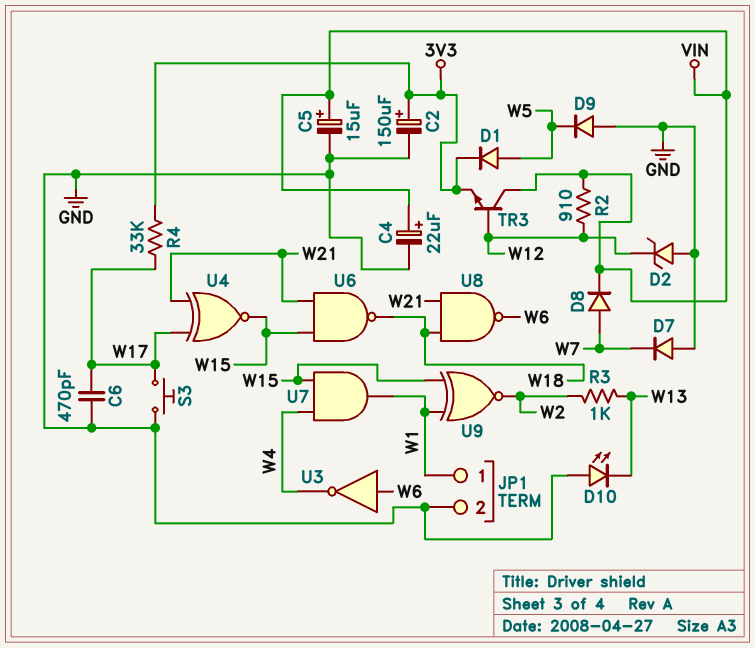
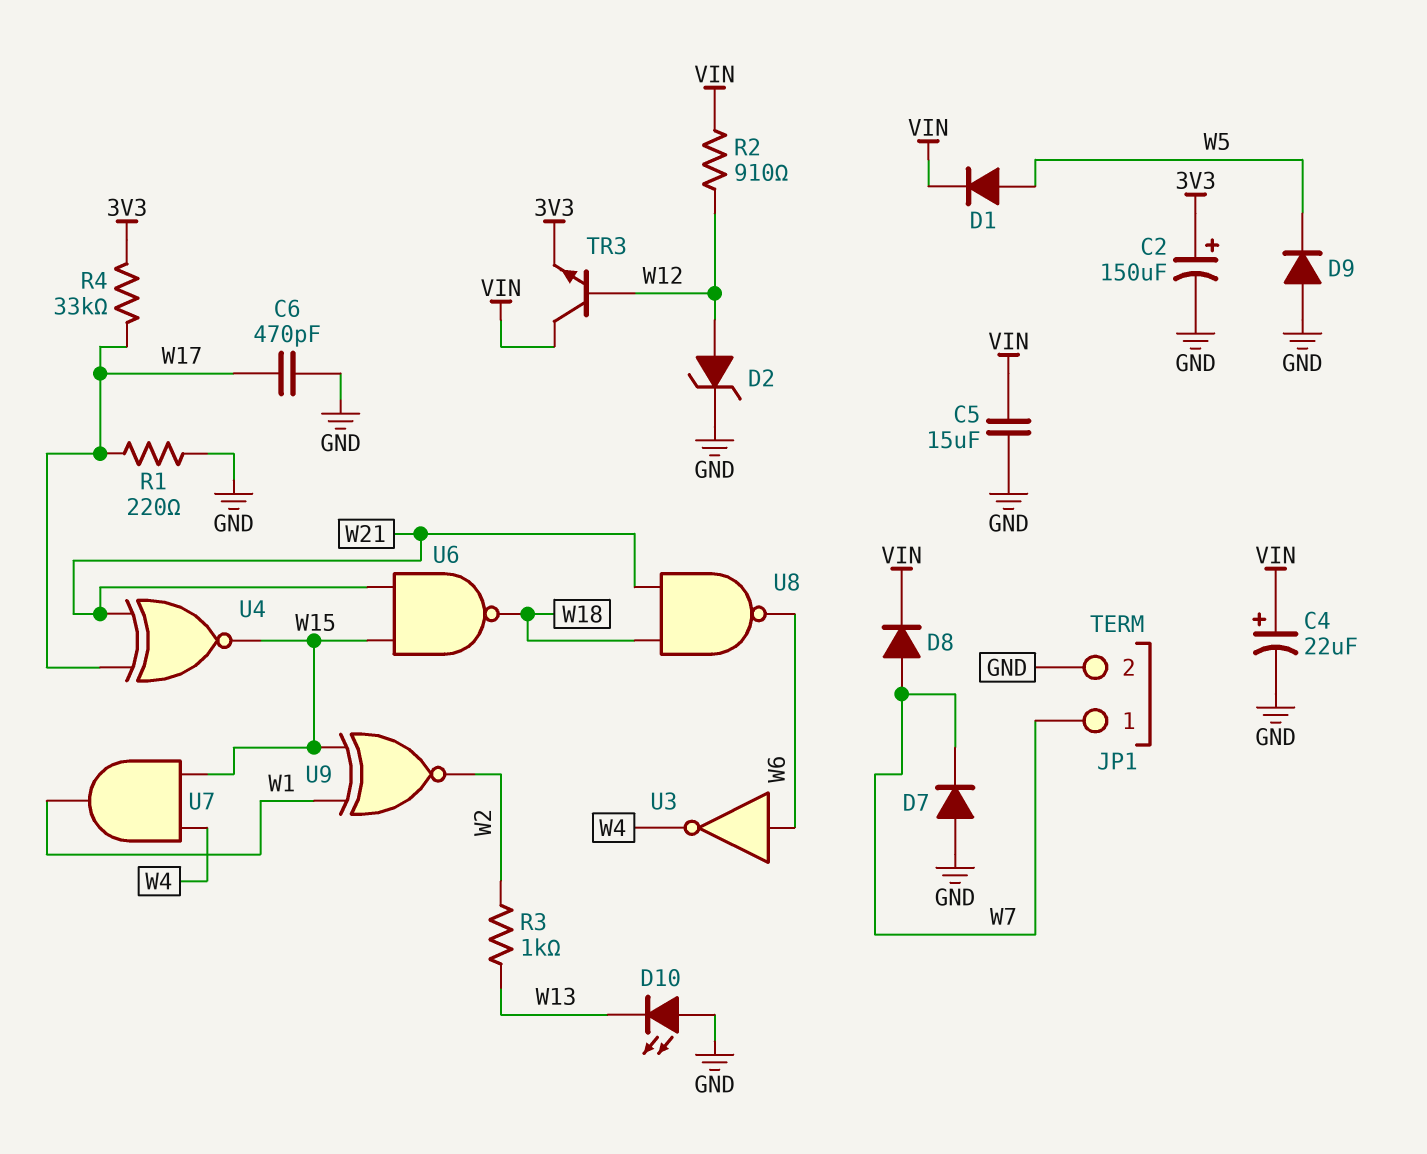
C5: 15uF (plus VIN, minus GND) -> 15uF (GND, VIN)
D1: diode (A W5, K 3V3) -> diode (A W5, K VIN)
D2: zener (A GND, K W12) -> zener (A W12, K GND)
JP1 pin 1: W1 -> W7
R1: none -> 220 (GND, W17)
S3: button (GND, W17) -> none

